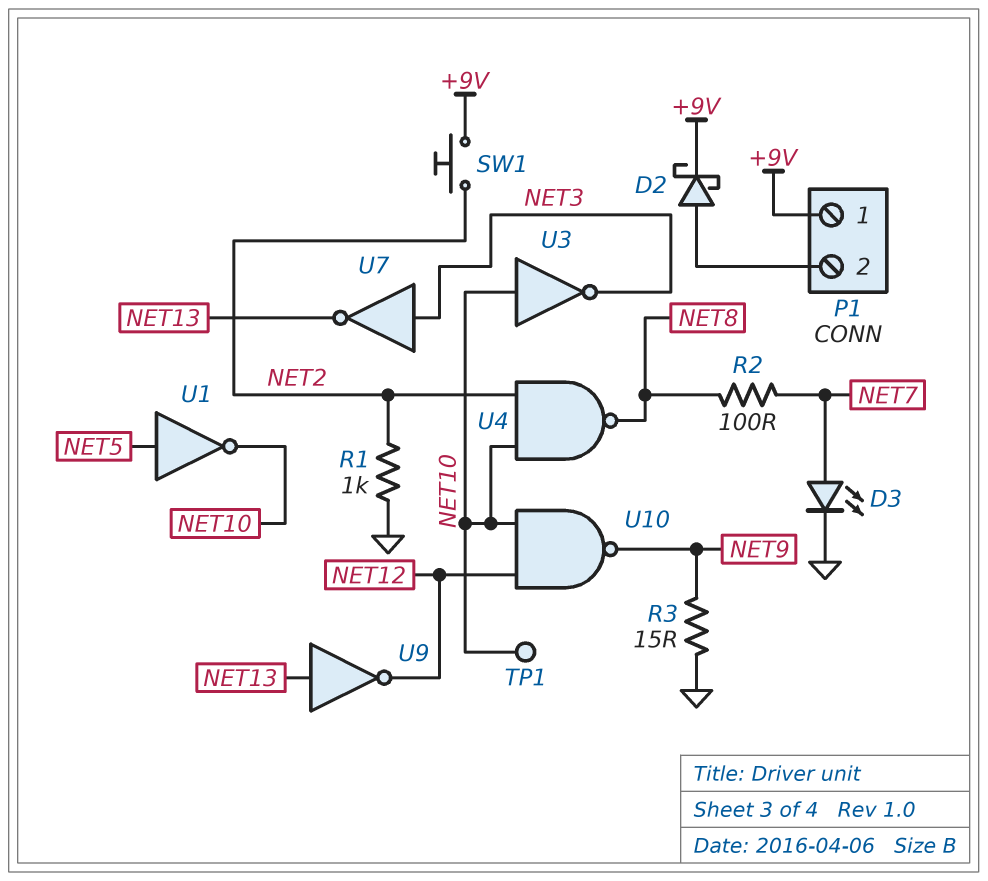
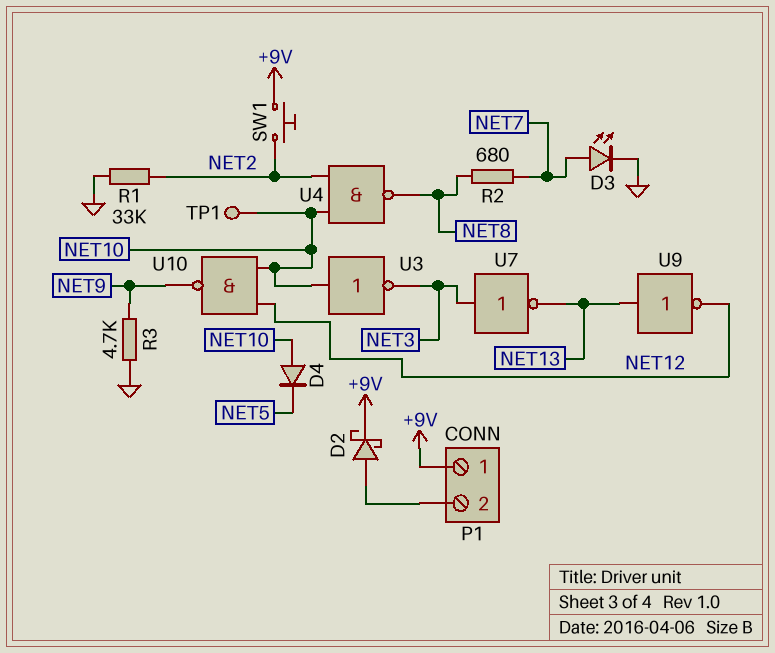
D4: none -> diode (A NET10, K NET5)
R1: 1k (GND, NET2) -> 33k (GND, NET2)
R2: 100 (NET7, NET8) -> 680 (NET7, NET8)
R3: 15 (GND, NET9) -> 4.7k (GND, NET9)
U1: NOT (in NET5, out NET10) -> none

